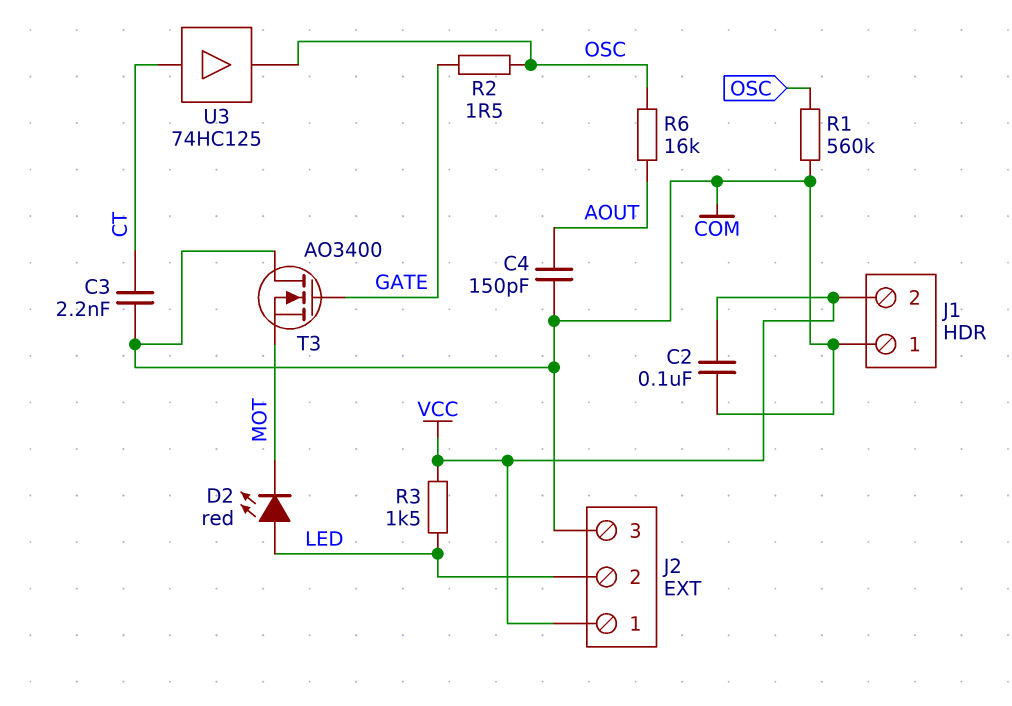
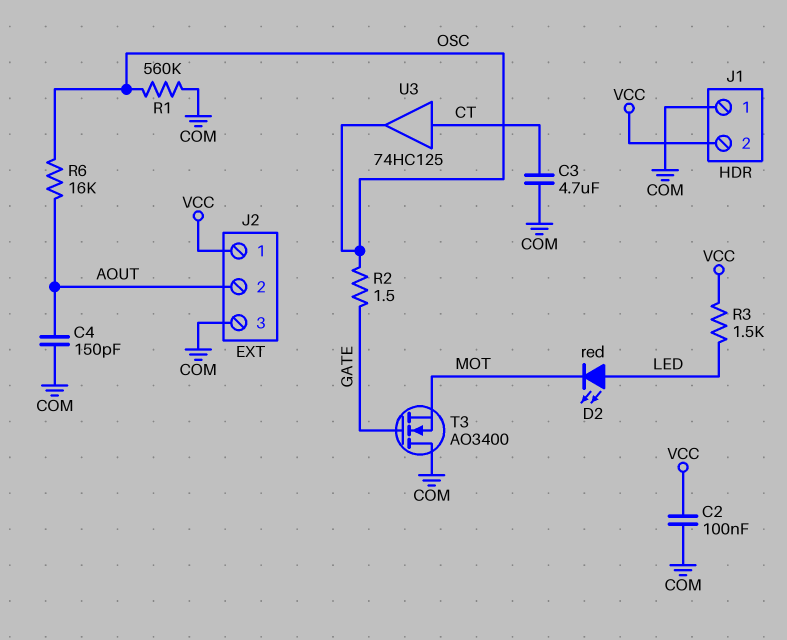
C3: 2.2nF (COM, CT) -> 4.7uF (COM, CT)
J2 pin 2: LED -> AOUT

